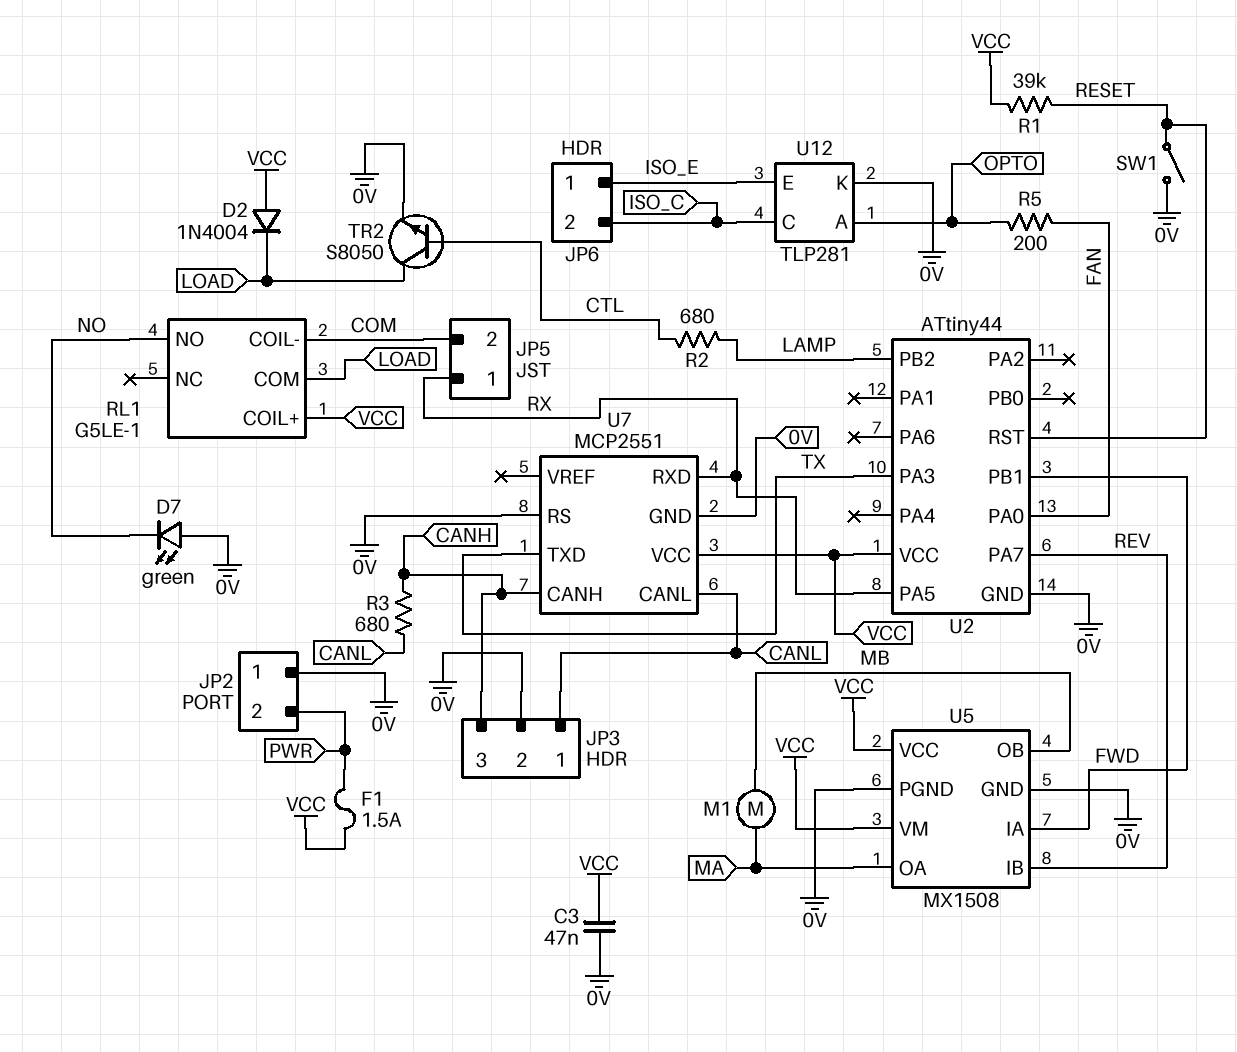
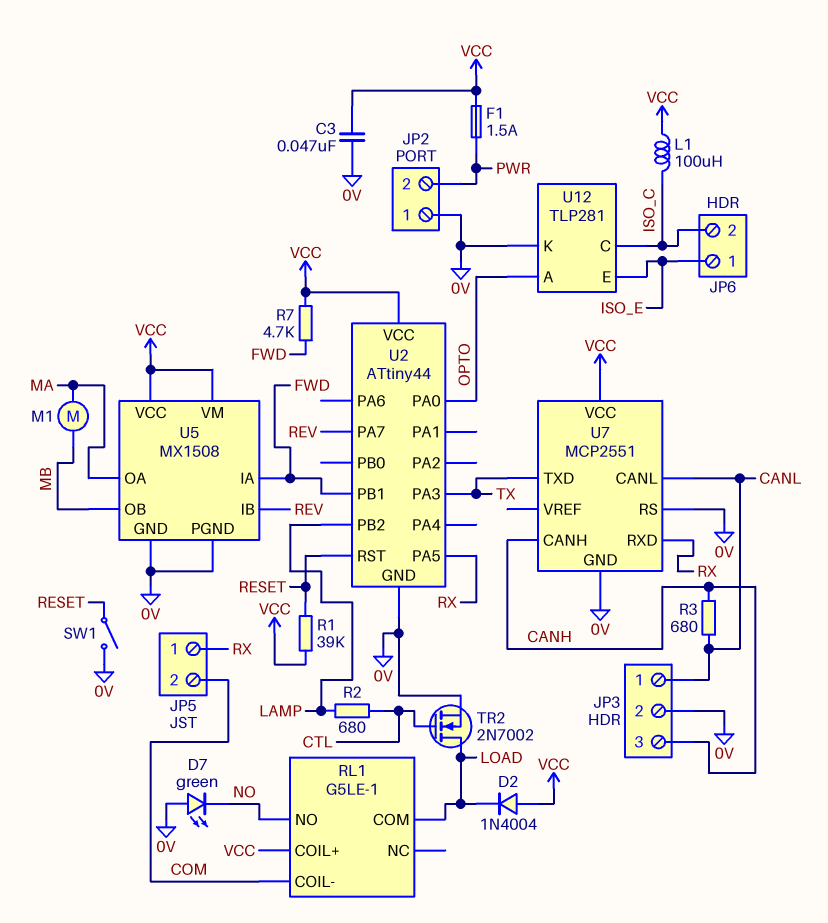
L1: none -> 100uH (ISO_C, VCC)
R5: 200 (FAN, OPTO) -> none
R7: none -> 4.7k (FWD, VCC)
TR2: NPN S8050 (B CTL, C LOAD, E 0V) -> NMOS 2N7002 (G CTL, D LOAD, S 0V)
U2 pin PA0: FAN -> OPTO

